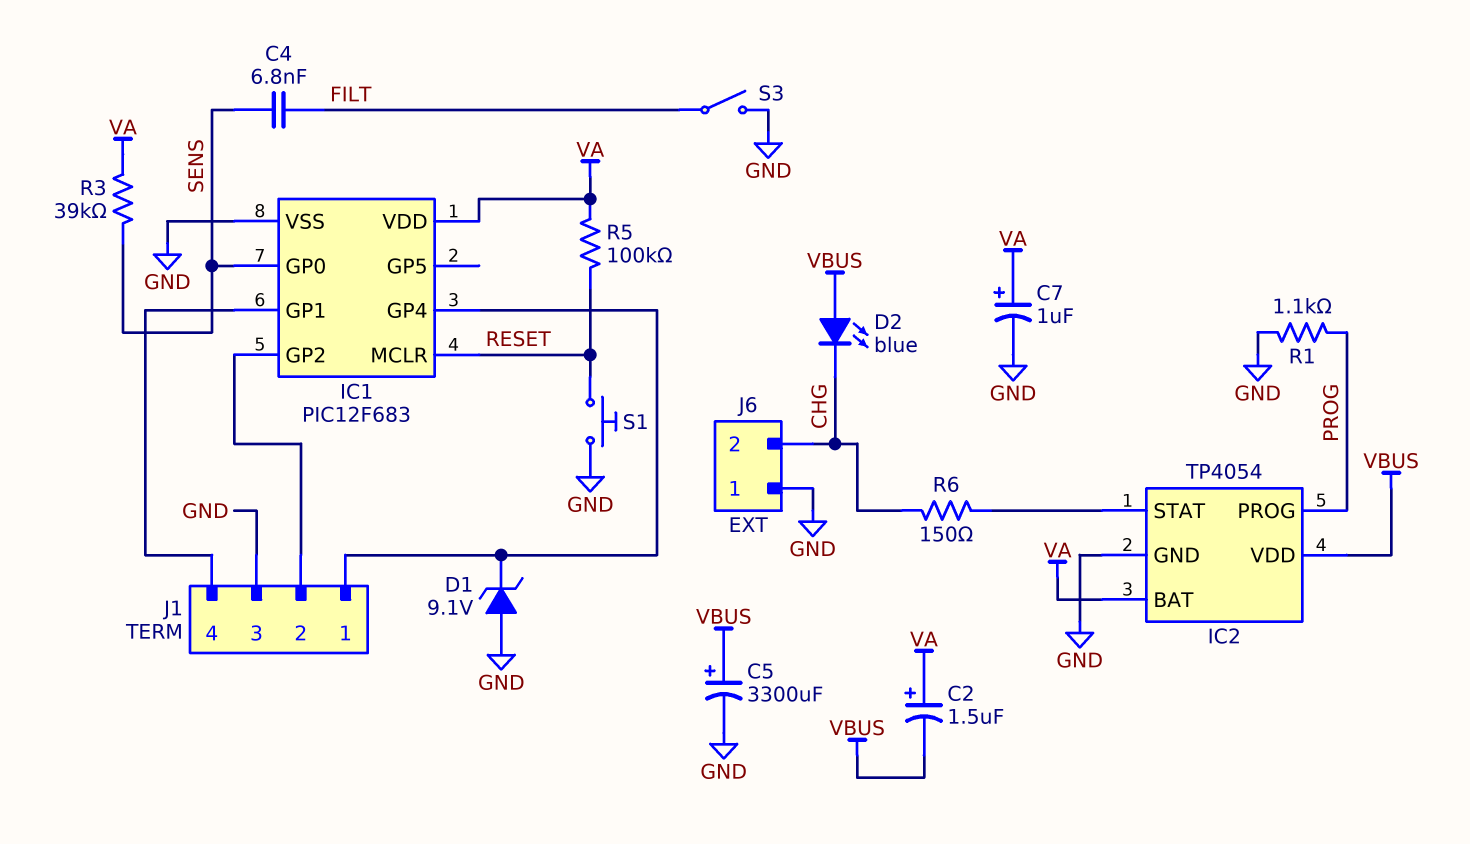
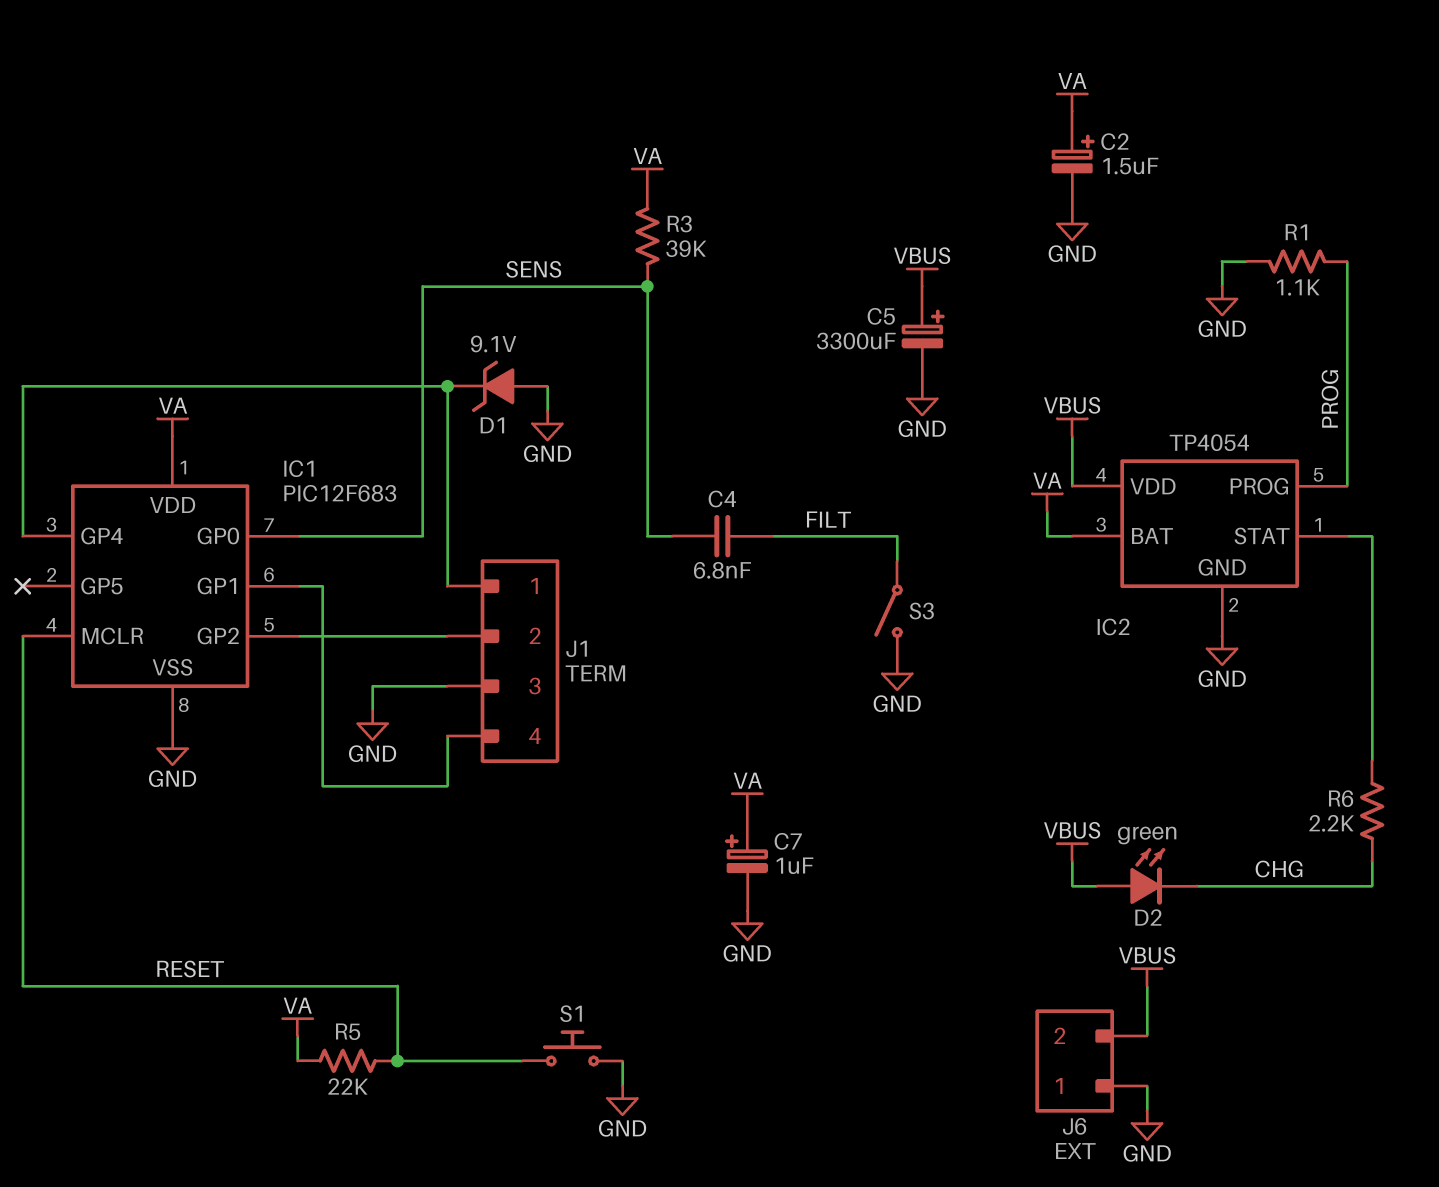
C2: 1.5uF (plus VA, minus VBUS) -> 1.5uF (plus VA, minus GND)
D2: LED blue (A VBUS, K CHG) -> LED green (A VBUS, K CHG)
J6 pin 2: CHG -> VBUS
R5: 100k (RESET, VA) -> 22k (RESET, VA)
R6: 150 (CHG, IC2/STAT) -> 2.2k (CHG, IC2/STAT)

